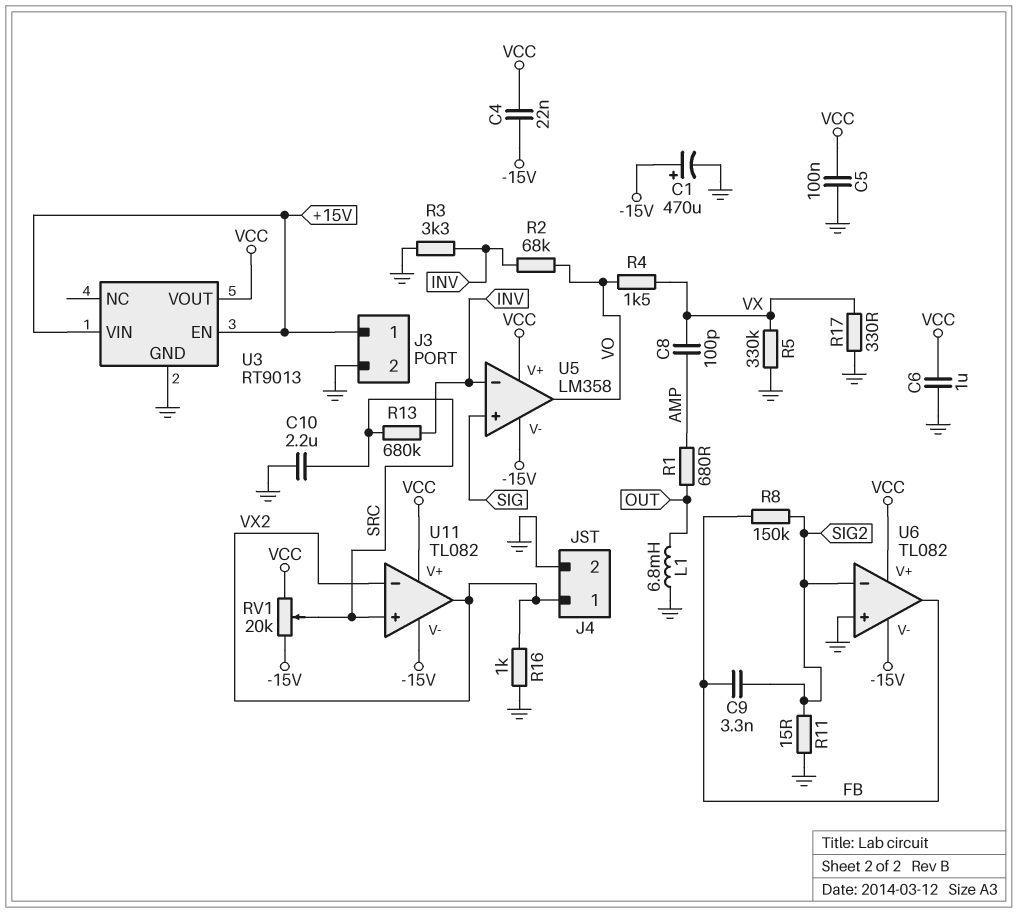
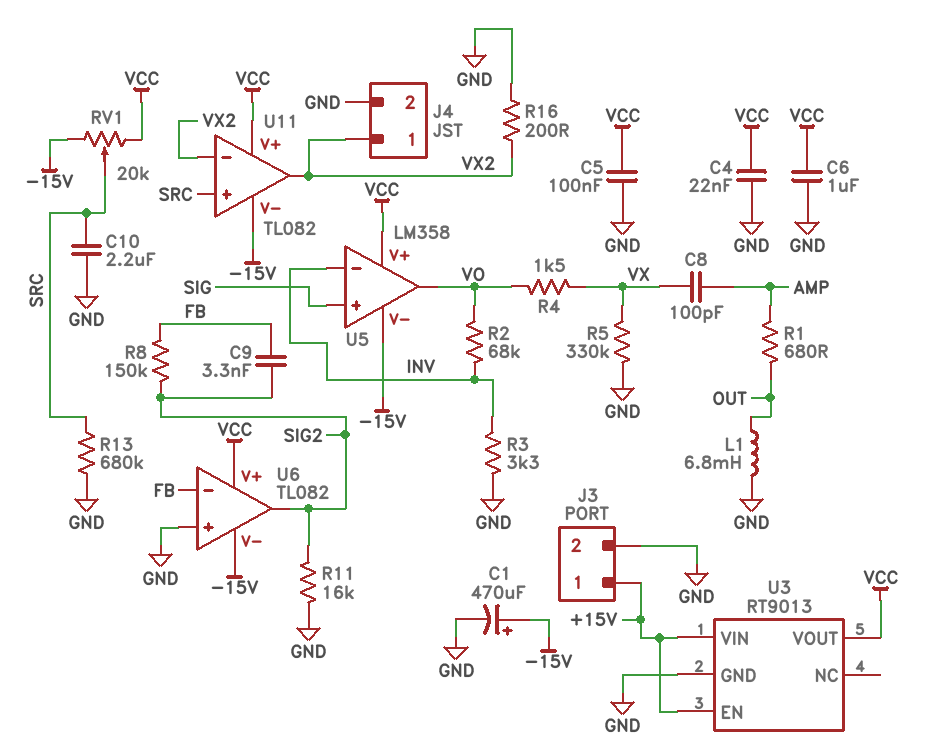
C4: 22nF (-15V, VCC) -> 22nF (GND, VCC)
R11: 15 (GND, SIG2) -> 16k (GND, SIG2)
R13: 680k (INV, SRC) -> 680k (GND, SRC)
R16: 1k (GND, VX2) -> 200 (GND, VX2)
R17: 330 (GND, VX) -> none
U6 pin in-: SIG2 -> FB
U6 pin out: FB -> SIG2

